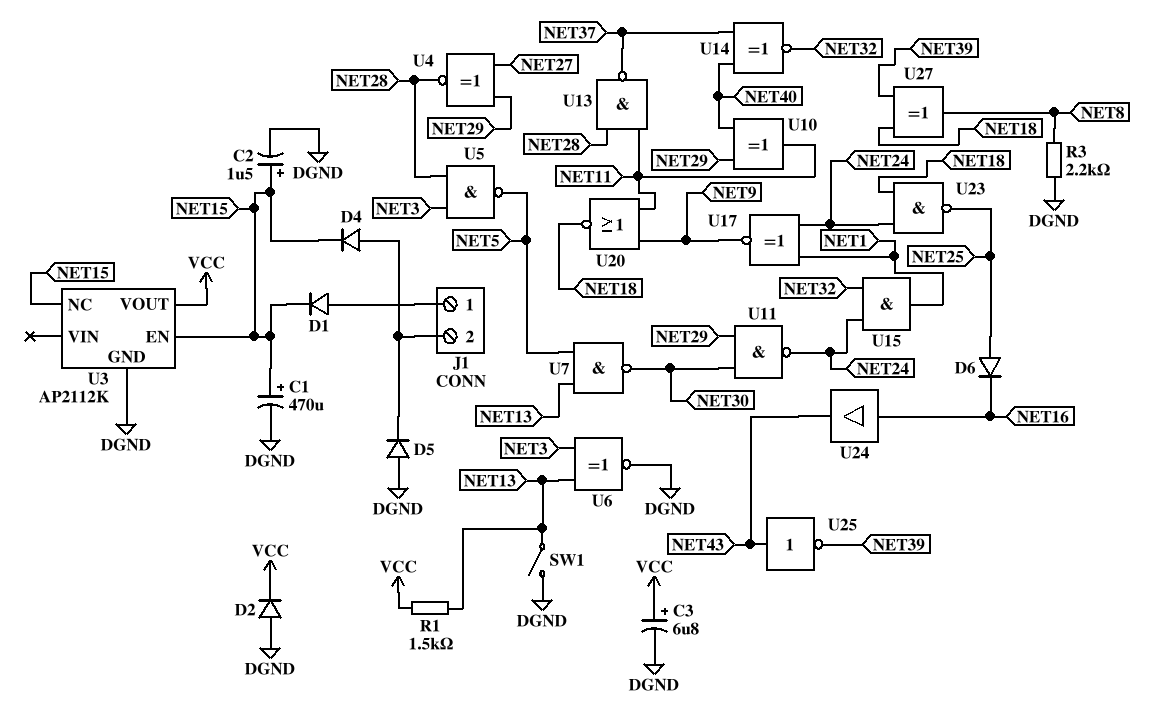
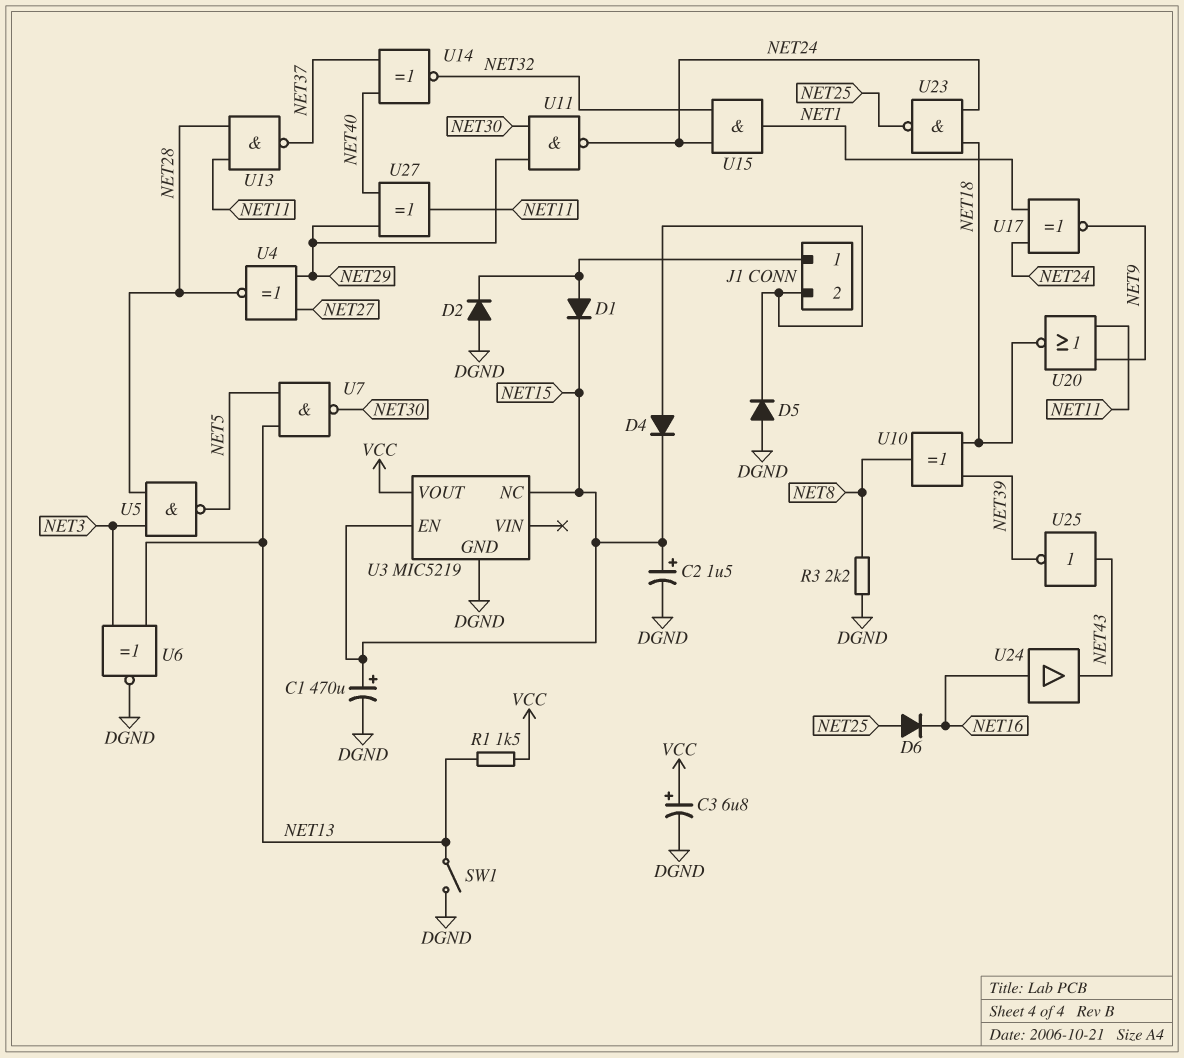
D2: diode (A DGND, K VCC) -> diode (A DGND, K J1/1)
U3: AP2112K -> MIC5219
U10: XOR (in NET29, in NET40, out NET11) -> XOR (in NET18, in NET39, out NET8)
U27: XOR (in NET18, in NET39, out NET8) -> XOR (in NET29, in NET40, out NET11)

